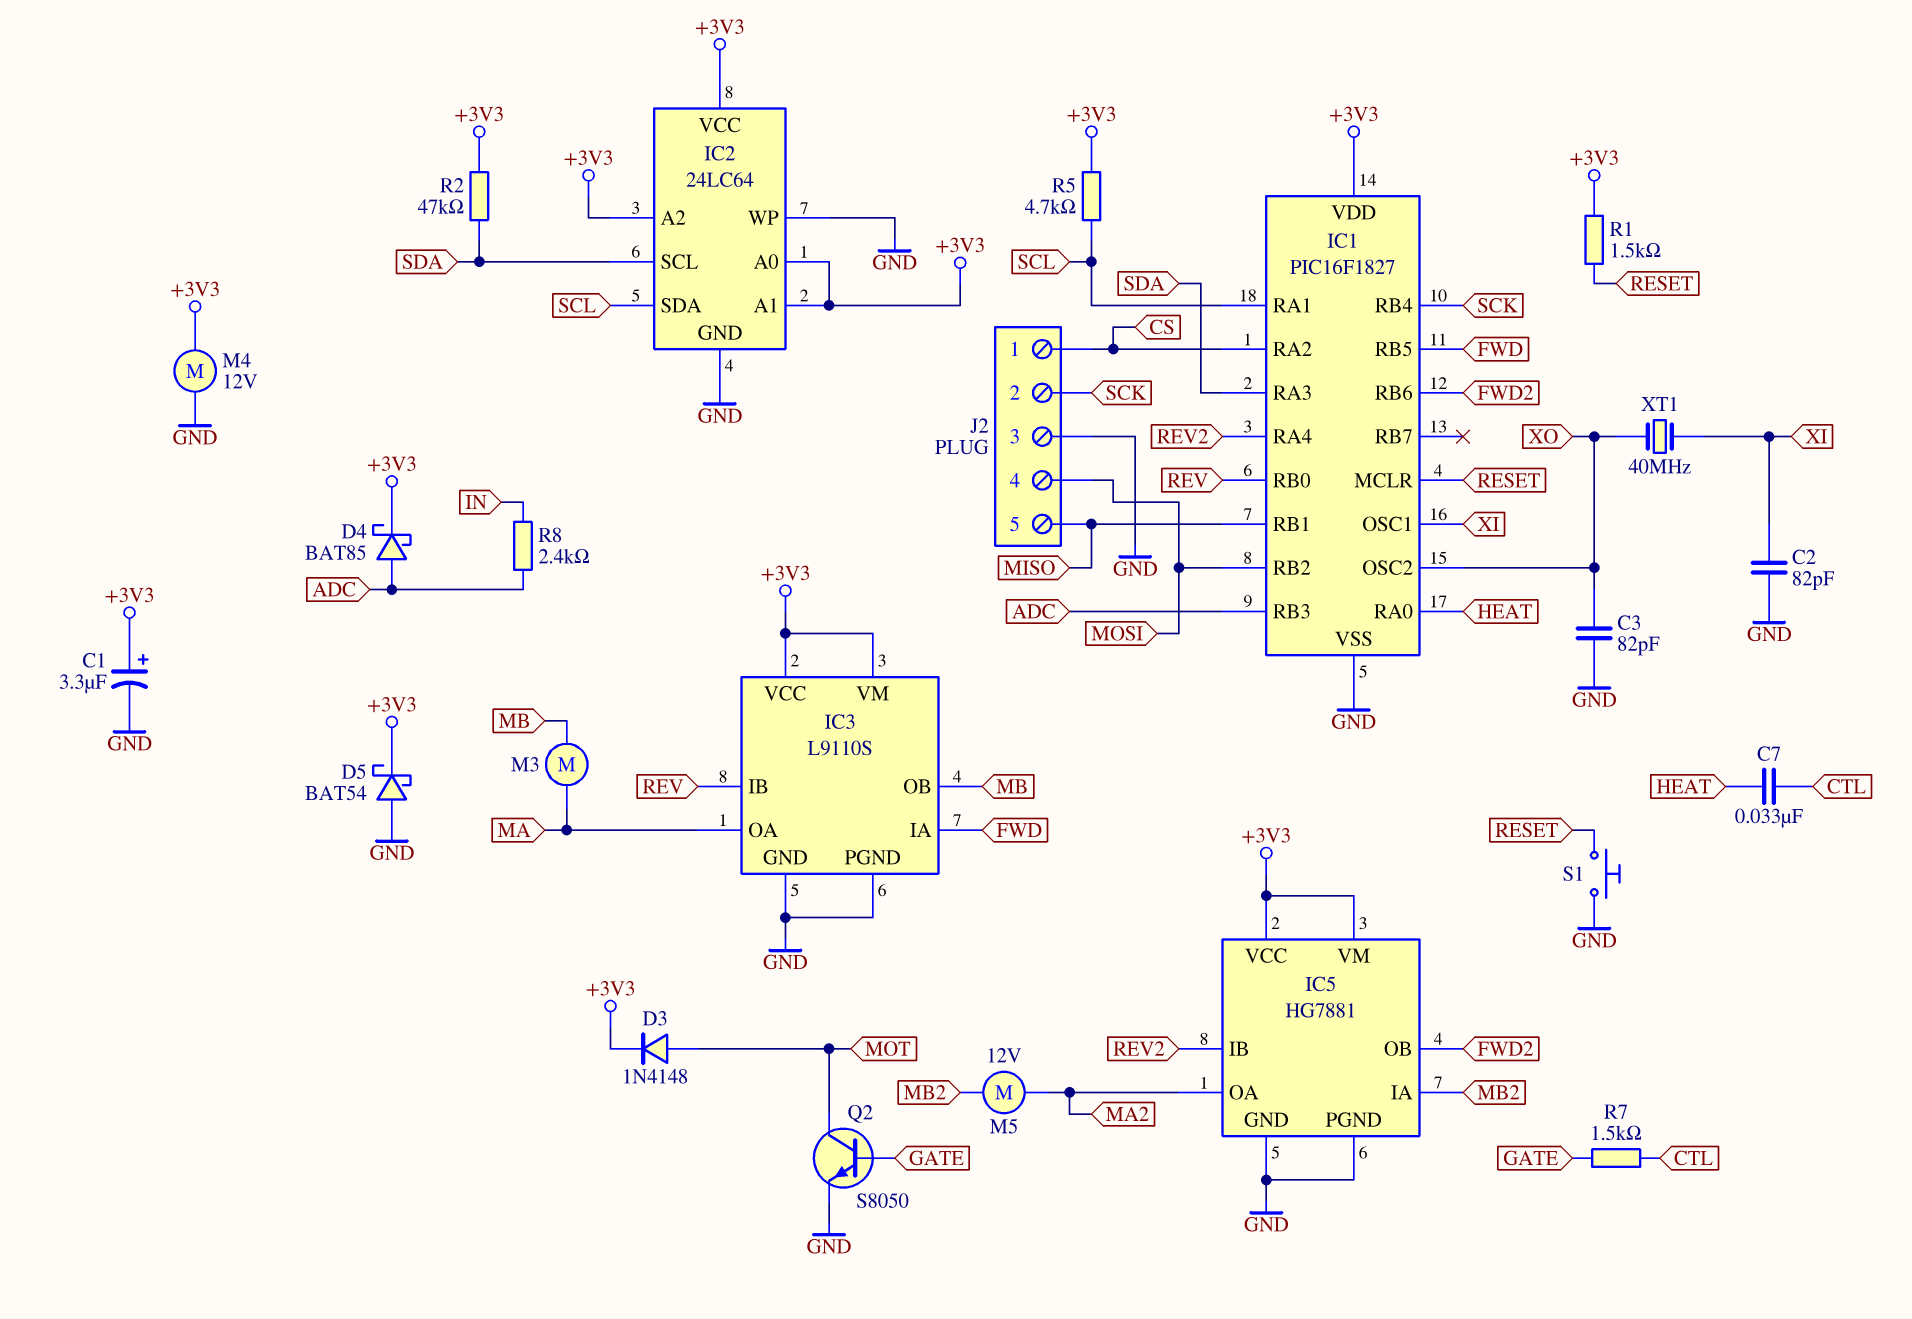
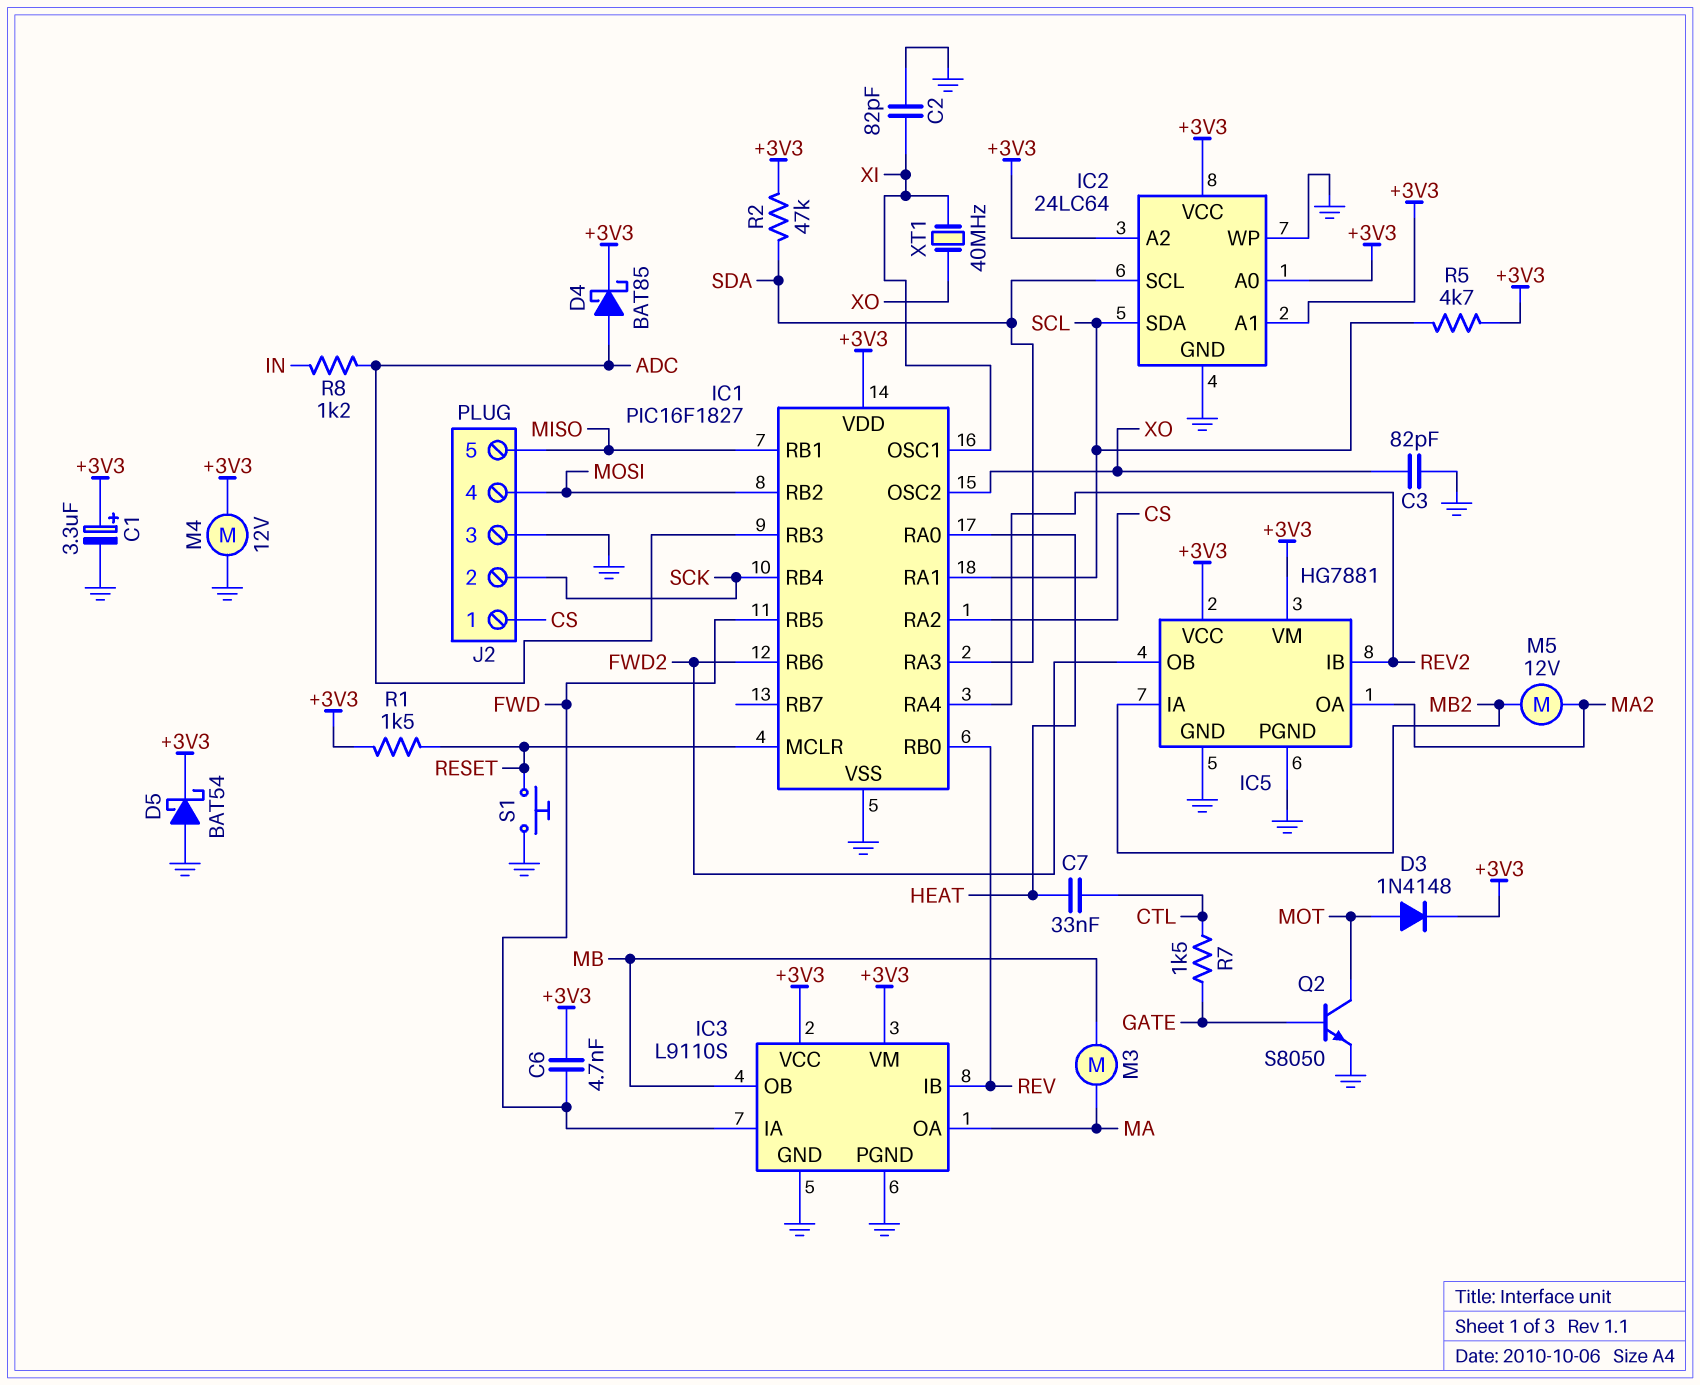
C6: none -> 4.7nF (+3V3, FWD)
R8: 2.4k (ADC, IN) -> 1.2k (ADC, IN)

